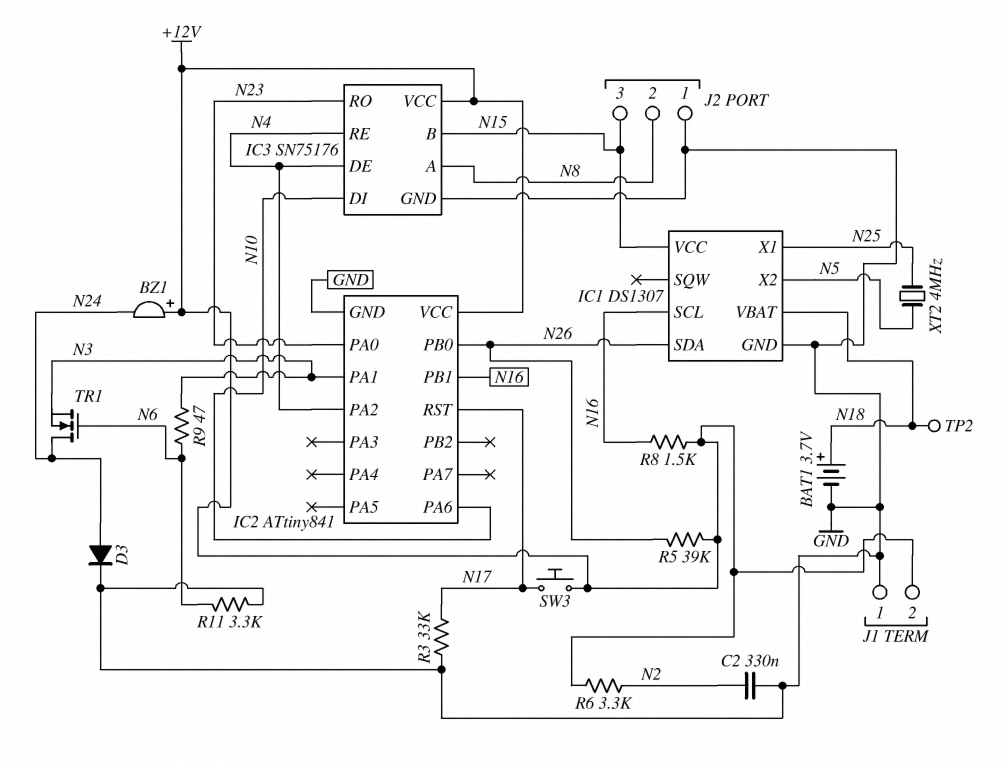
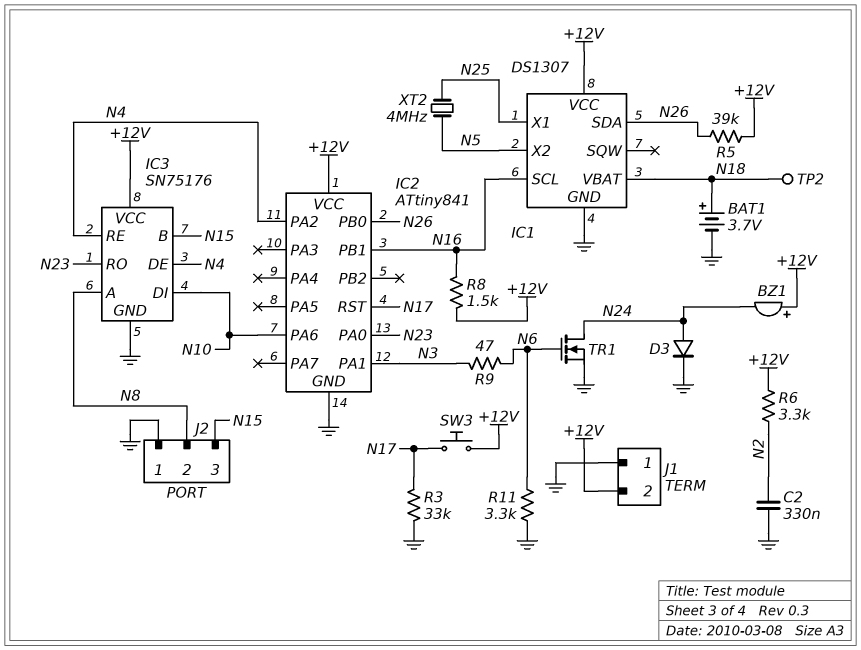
IC1 pin VCC: N15 -> +12V
TR1: NMOS (G N6, D N24, S N3) -> NMOS (G N6, D N24, S GND)

